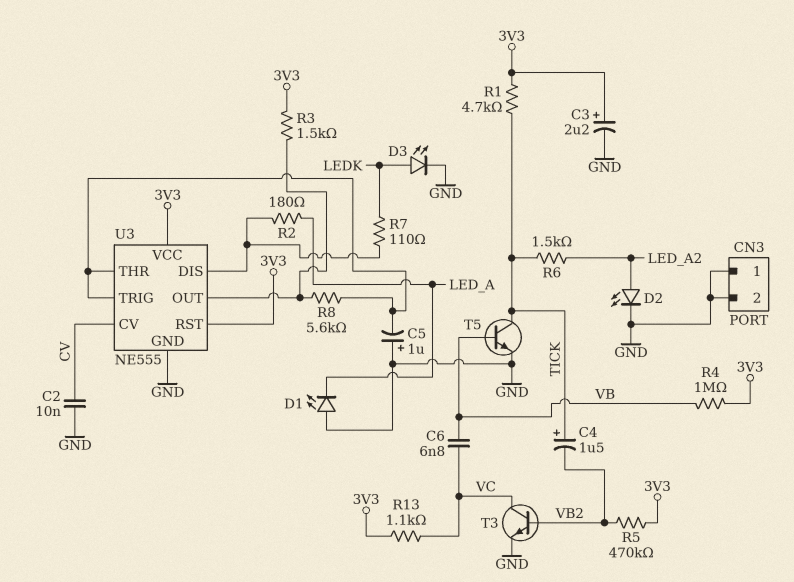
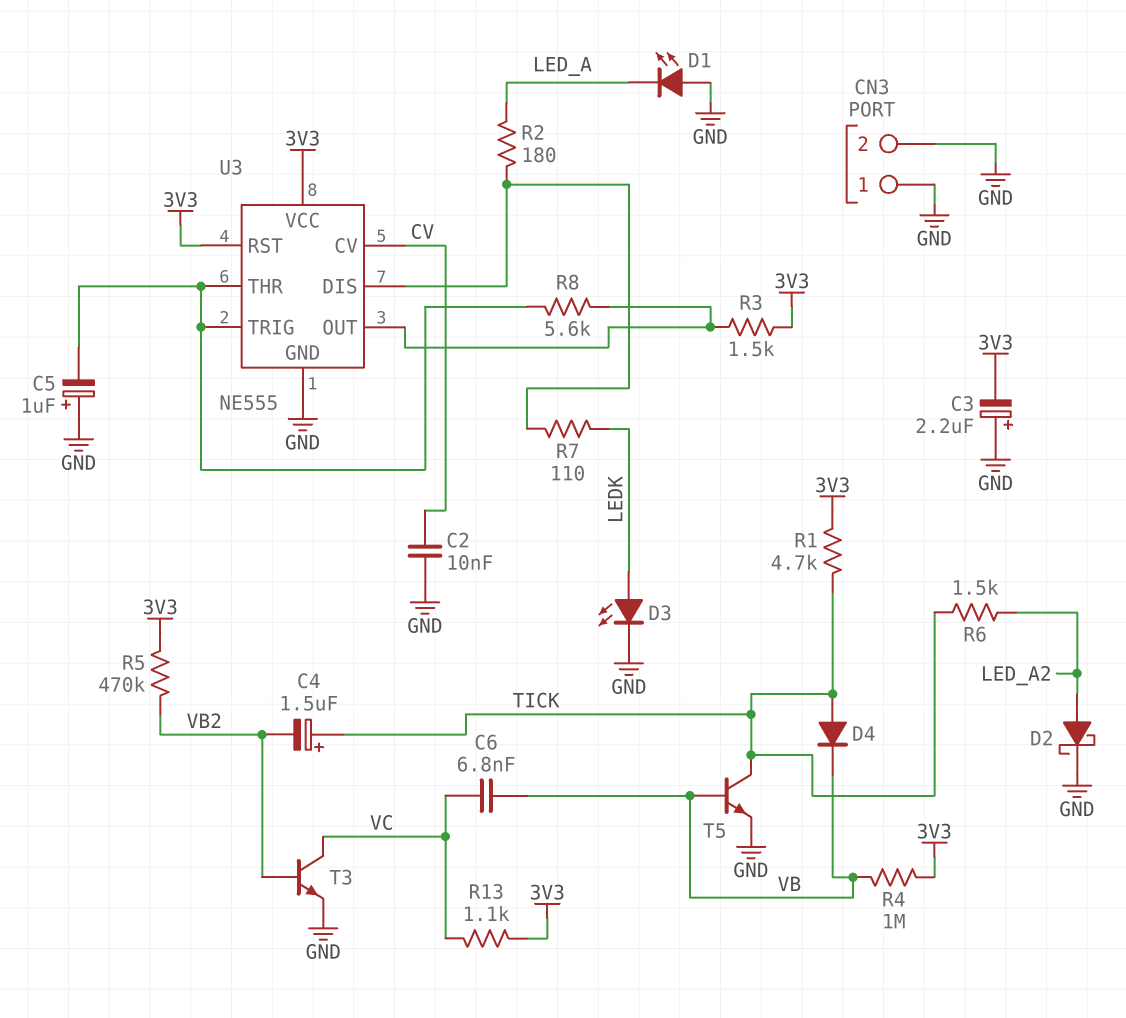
C3: 2.2uF (plus 3V3, minus GND) -> 2.2uF (plus GND, minus 3V3)
D2: LED (A LED_A2, K GND) -> schottky (A LED_A2, K GND)
D4: none -> diode (A TICK, K VB)

